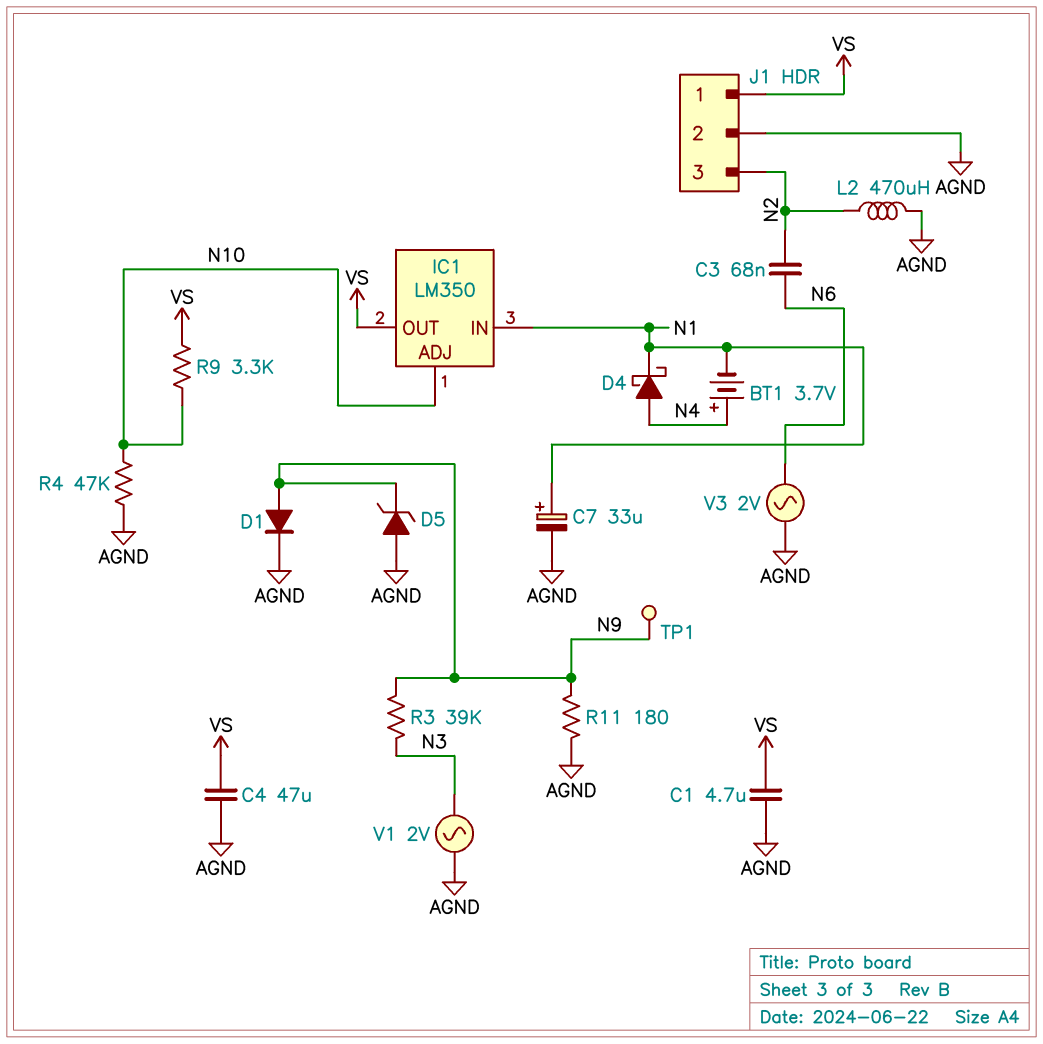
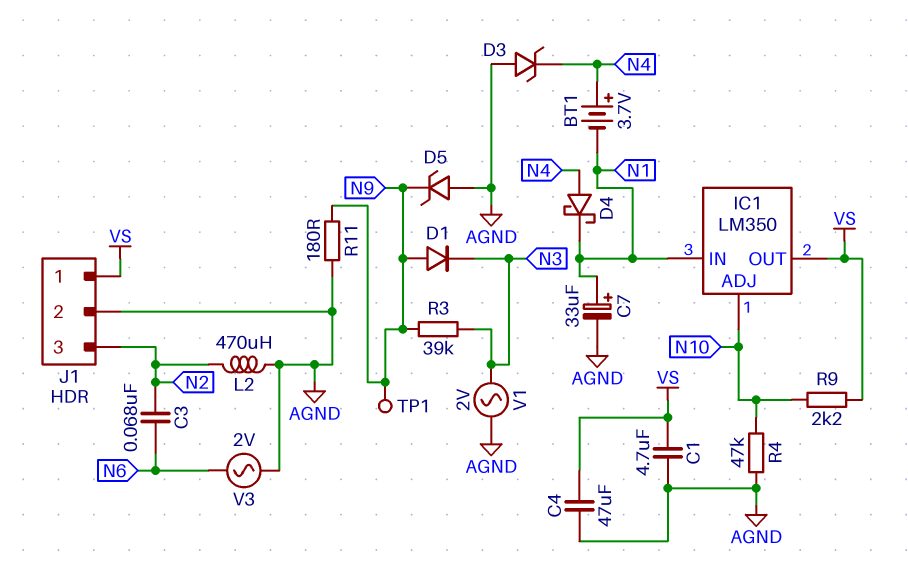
D1: diode (A N9, K AGND) -> diode (A N9, K N3)
D3: none -> zener (A AGND, K N4)
R9: 3.3k (N10, VS) -> 2.2k (N10, VS)

